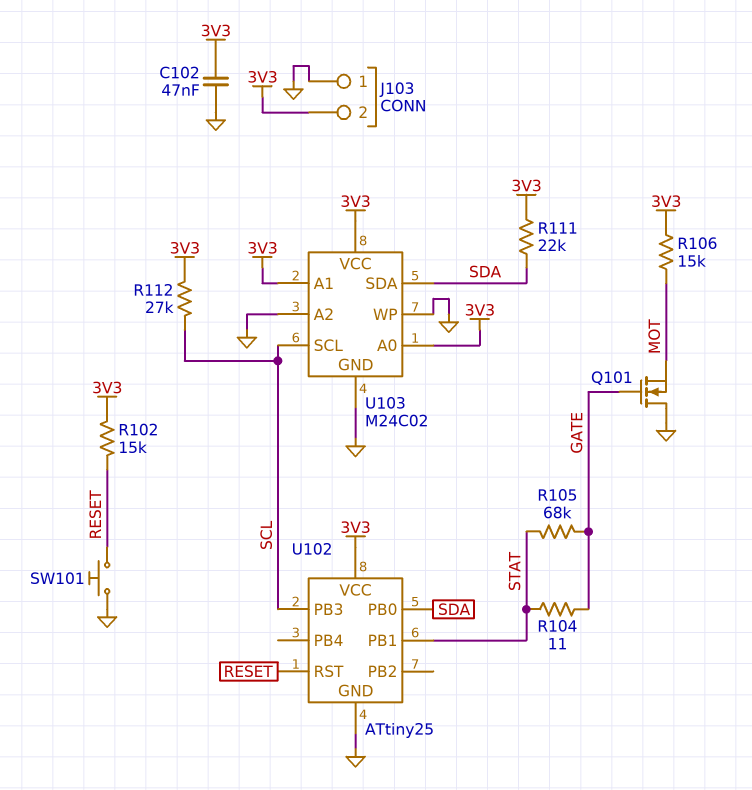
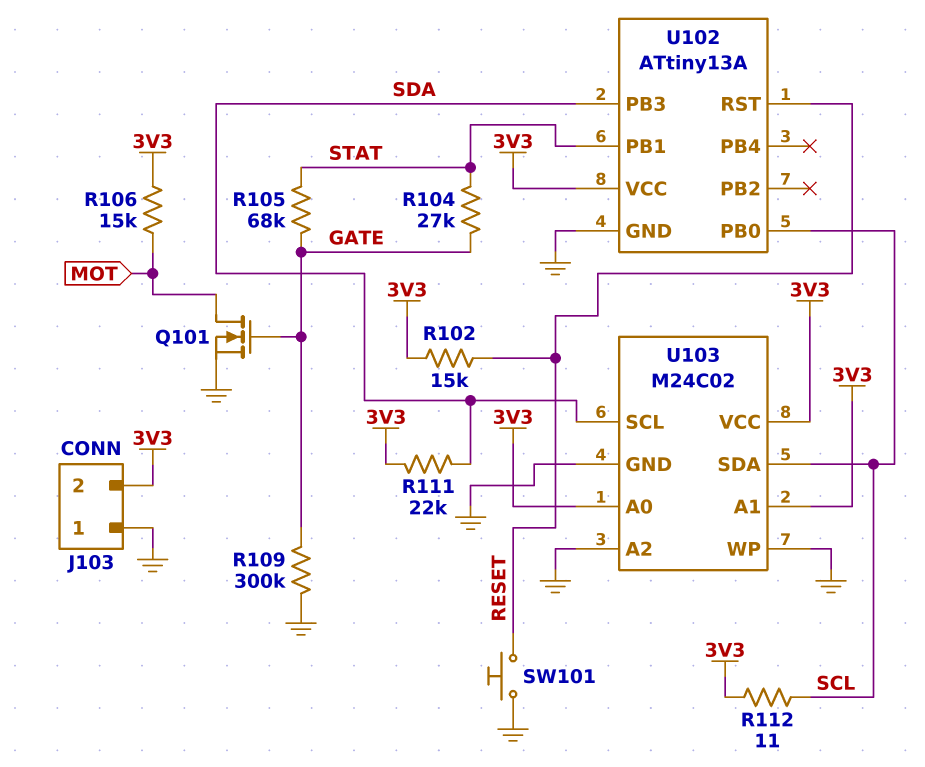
C102: 47nF (3V3, GND) -> none
Q101: NMOS (G GATE, D GND, S MOT) -> NMOS (G GATE, D MOT, S GND)
R104: 11 (GATE, STAT) -> 27k (GATE, STAT)
R109: none -> 300k (GATE, GND)
R112: 27k (3V3, SCL) -> 11 (3V3, SCL)
U102: ATtiny25 -> ATtiny13A
U102 pin PB0: SDA -> SCL
U102 pin PB3: SCL -> SDA
U103 pin SCL: SCL -> SDA
U103 pin SDA: SDA -> SCL

